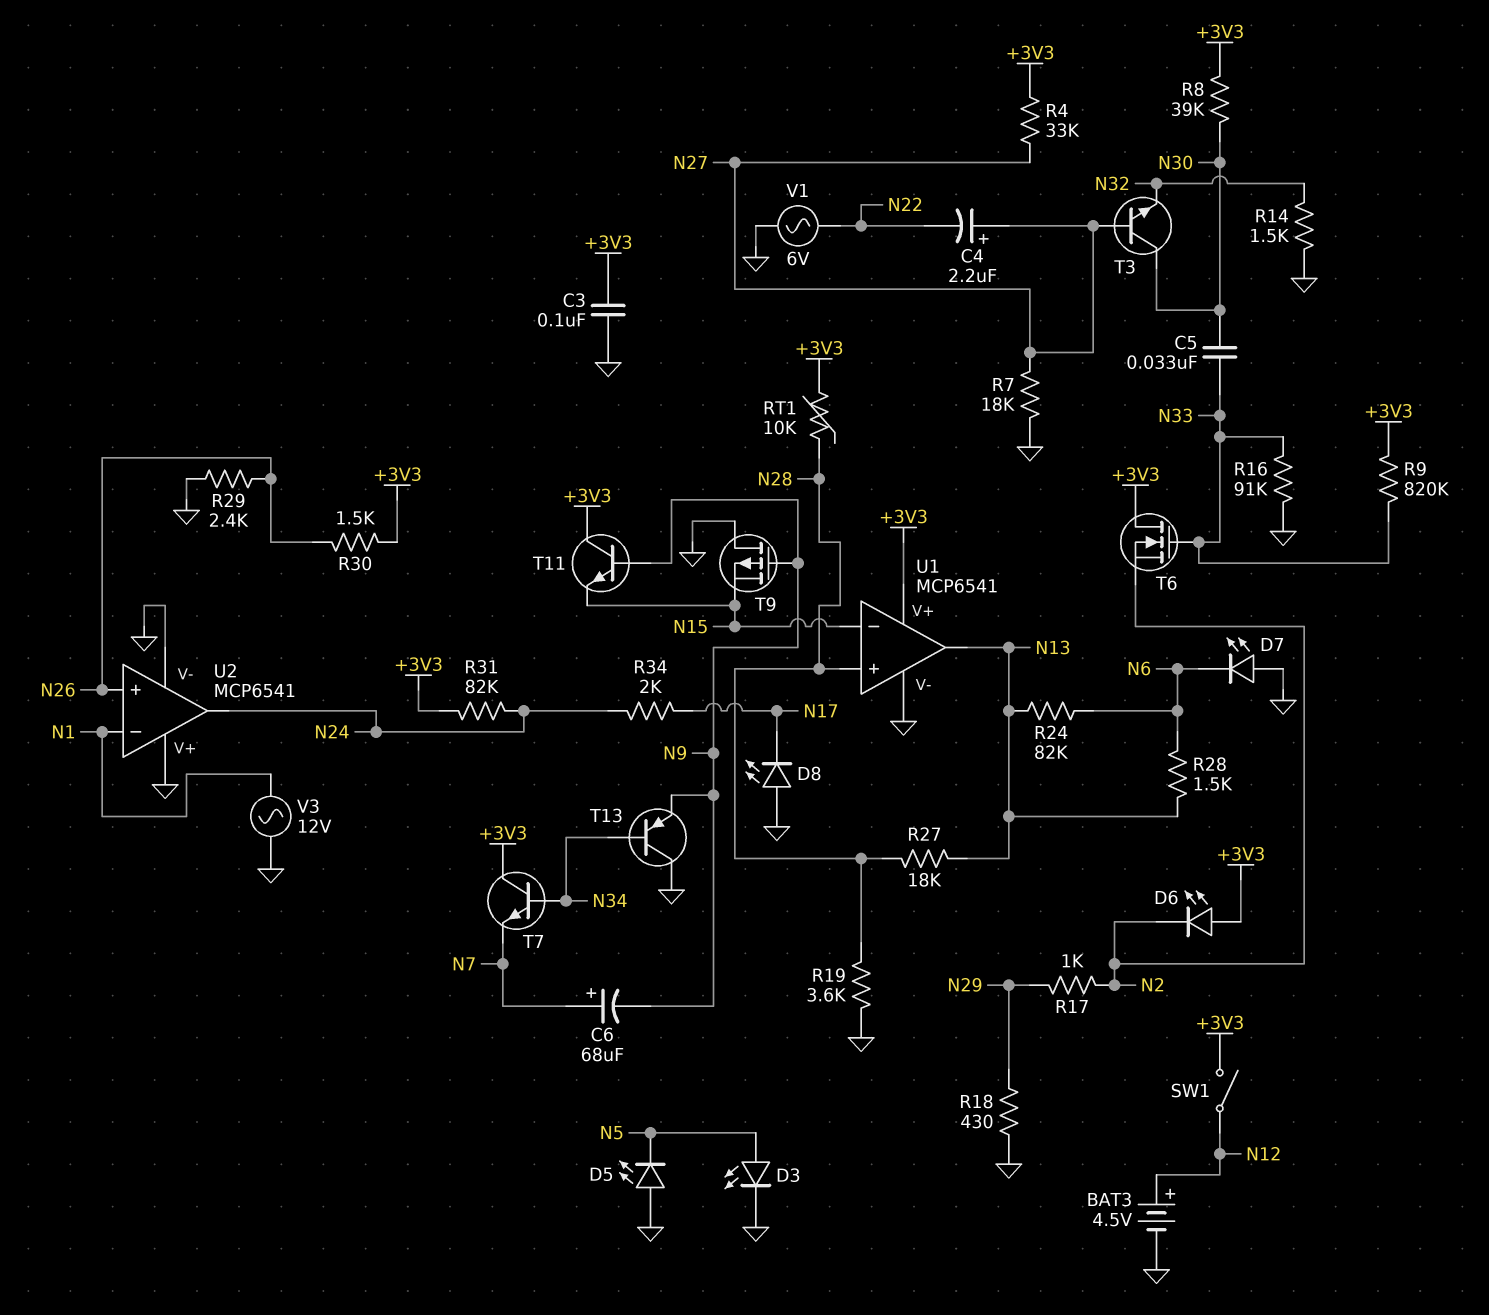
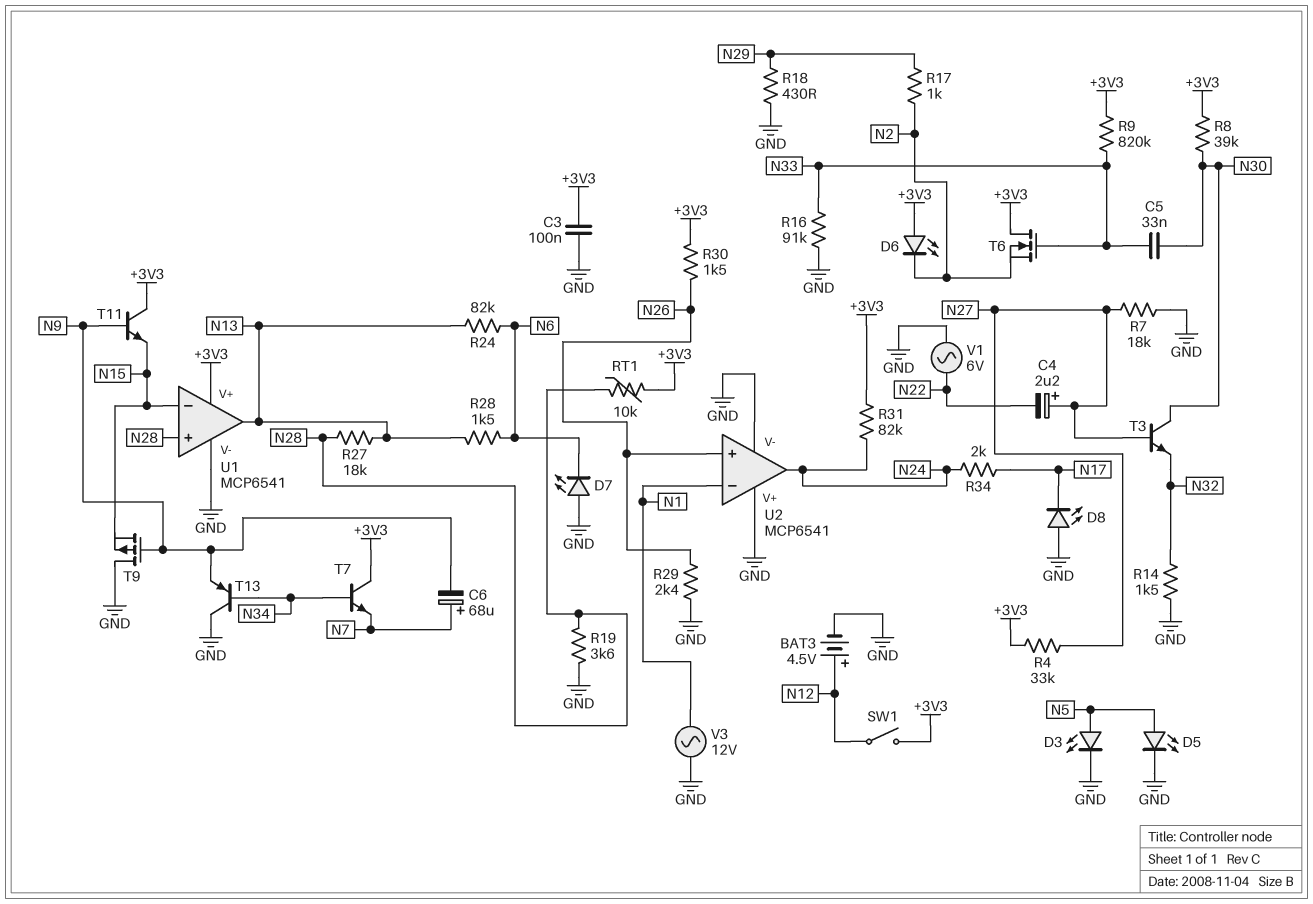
D5: LED (A GND, K N5) -> LED (A N5, K GND)

